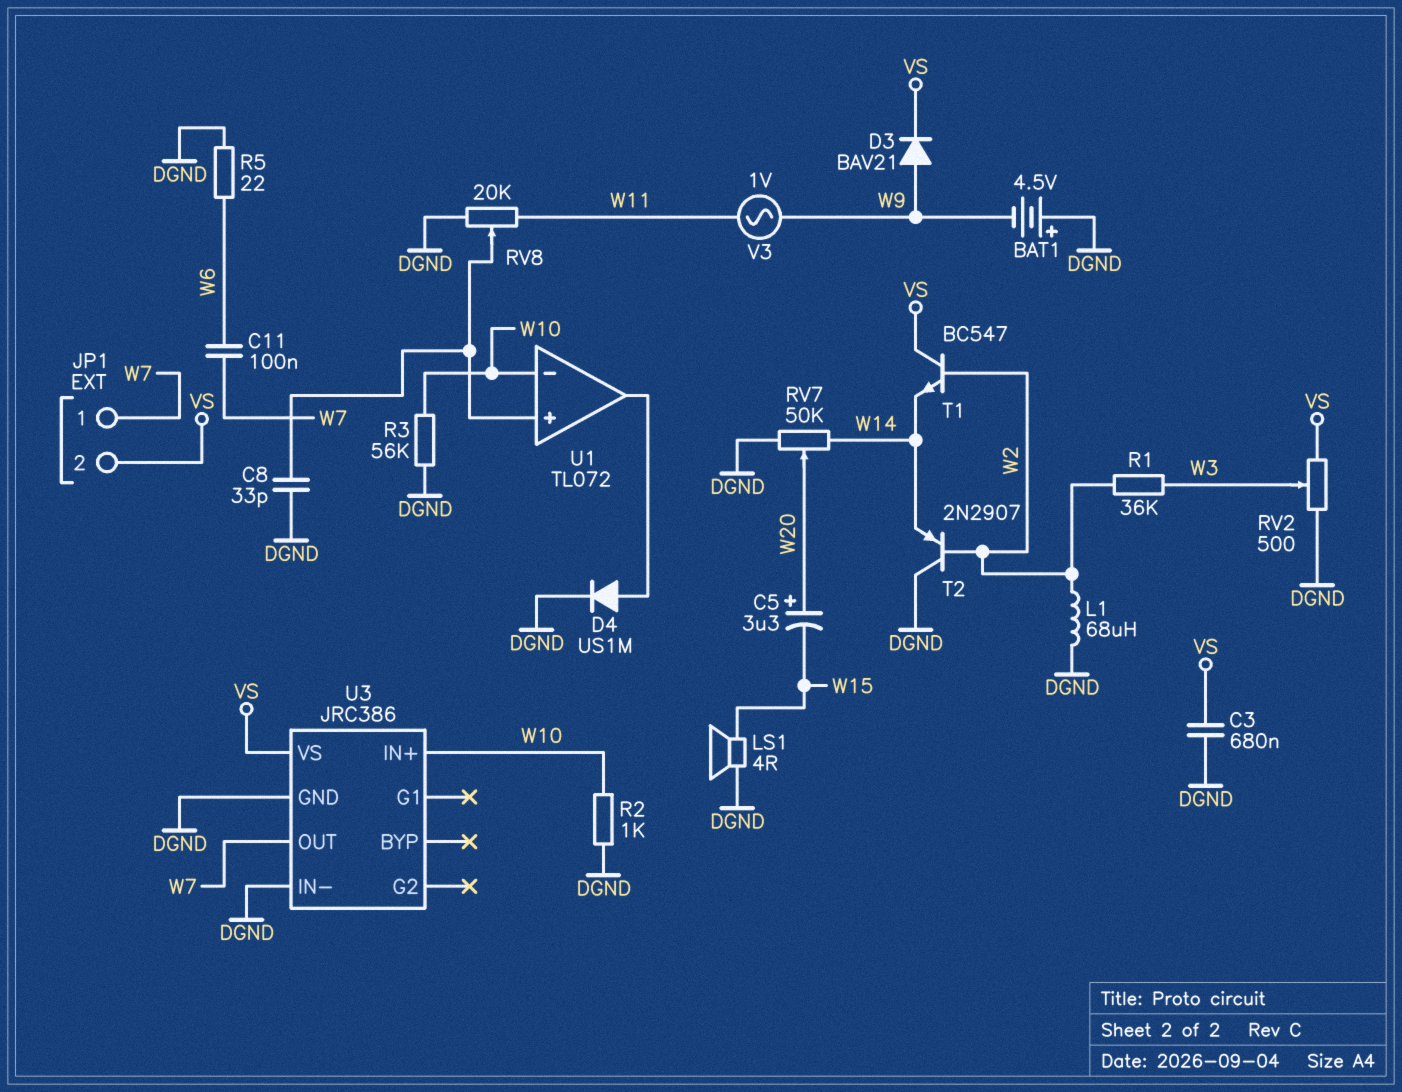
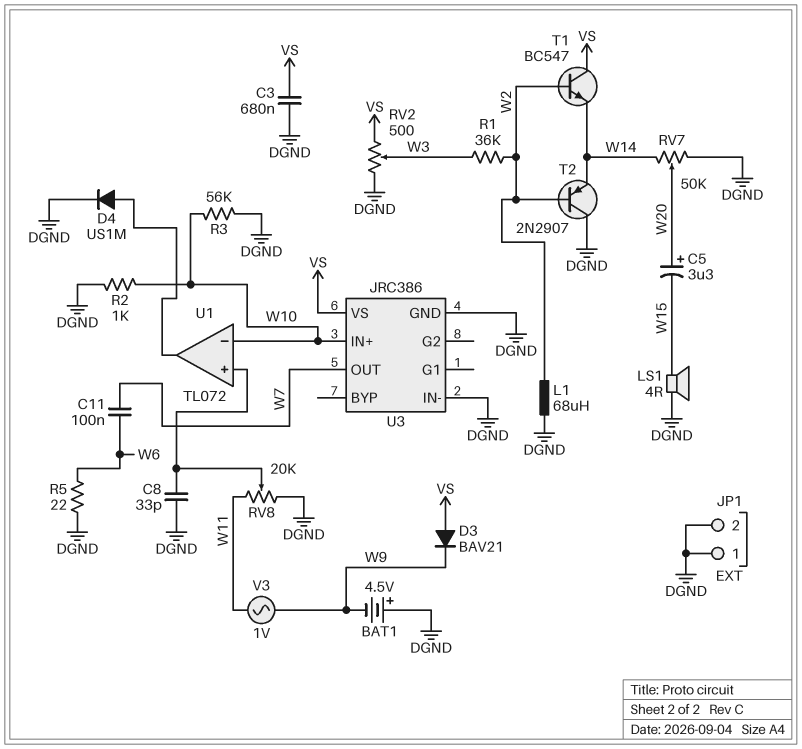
D3: diode BAV21 (A W9, K VS) -> diode BAV21 (A VS, K W9)
JP1 pin 1: W7 -> DGND
JP1 pin 2: VS -> DGND

